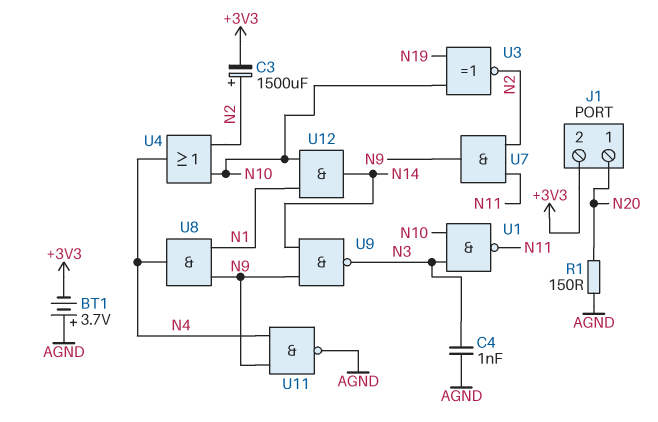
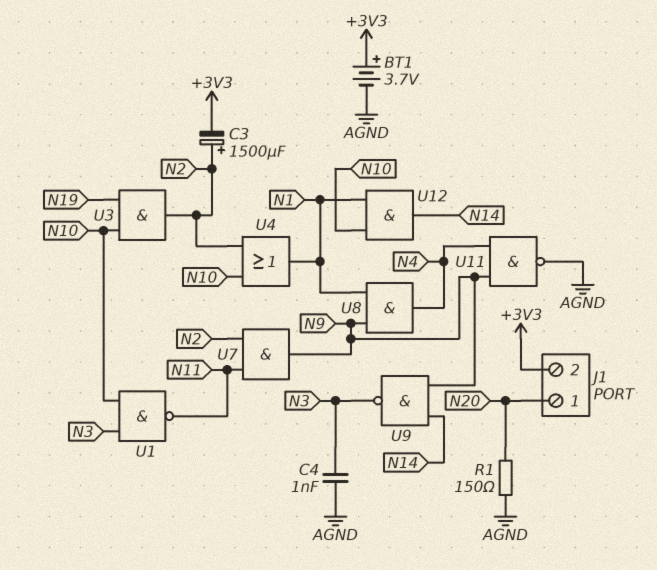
BT1: 3.7V (plus AGND, minus +3V3) -> 3.7V (plus +3V3, minus AGND)
U3: XNOR (in N10, in N19, out N2) -> AND (in N10, in N19, out N2)
U4: OR (in N2, in N10, out N4) -> OR (in N2, in N10, out N1)

